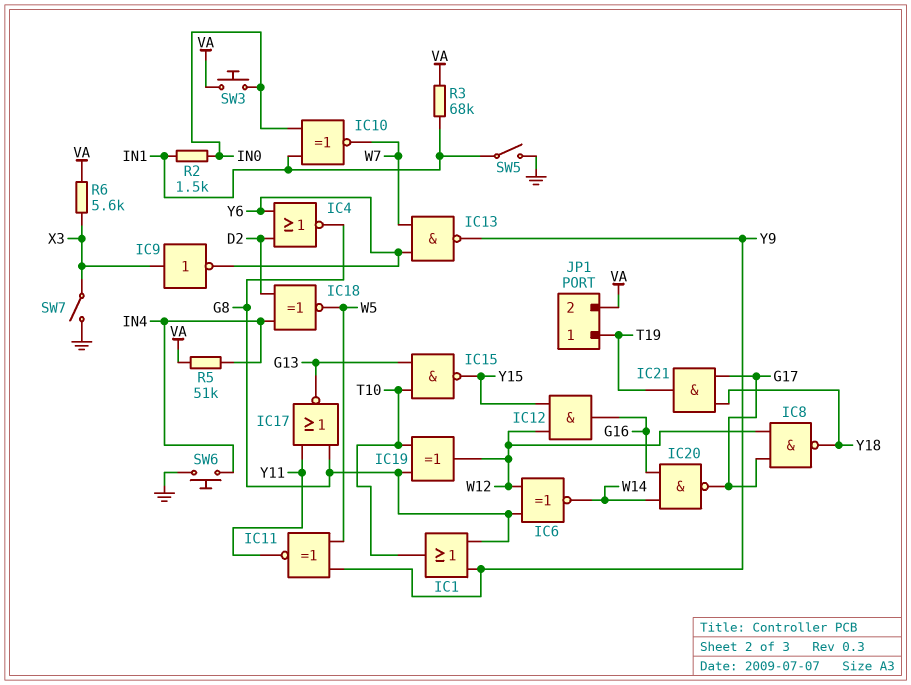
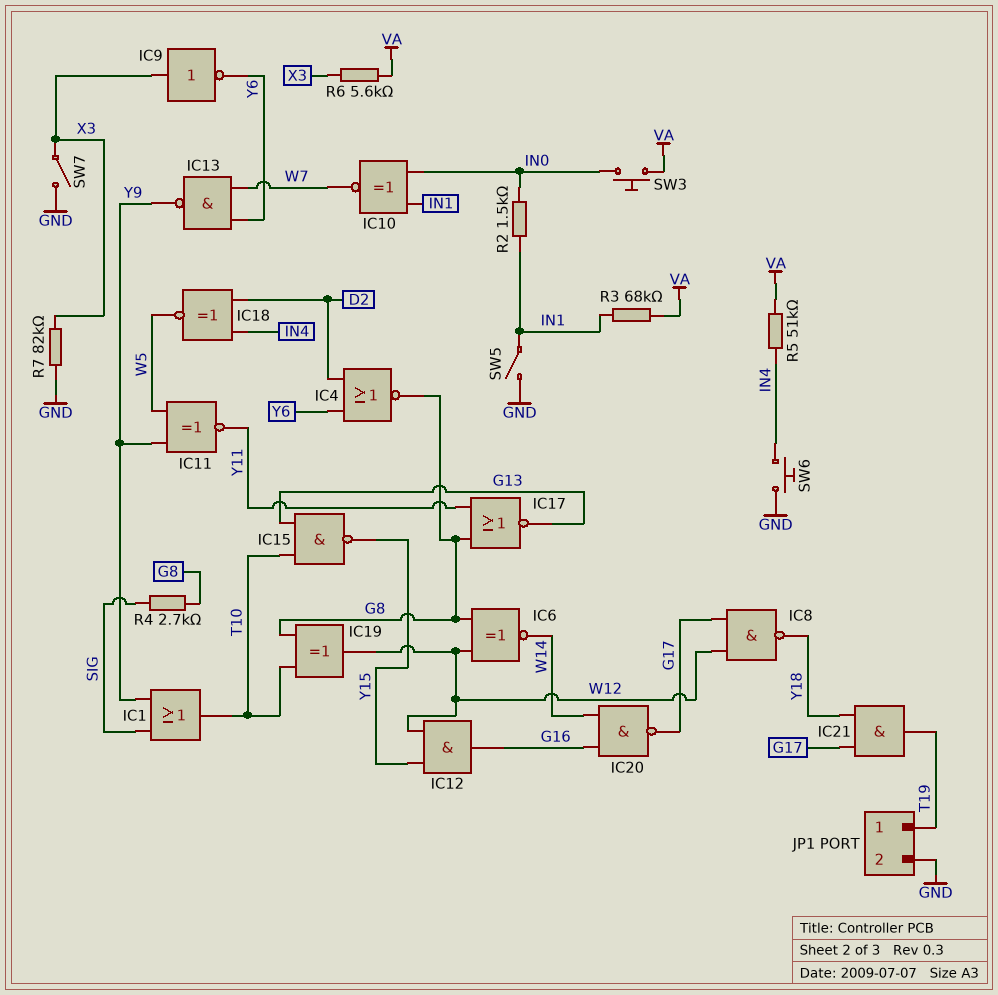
IC1: OR (in G8, in Y9, out T10) -> OR (in SIG, in Y9, out T10)
JP1 pin 2: VA -> GND
R4: none -> 2.7k (G8, SIG)
R7: none -> 82k (GND, X3)

